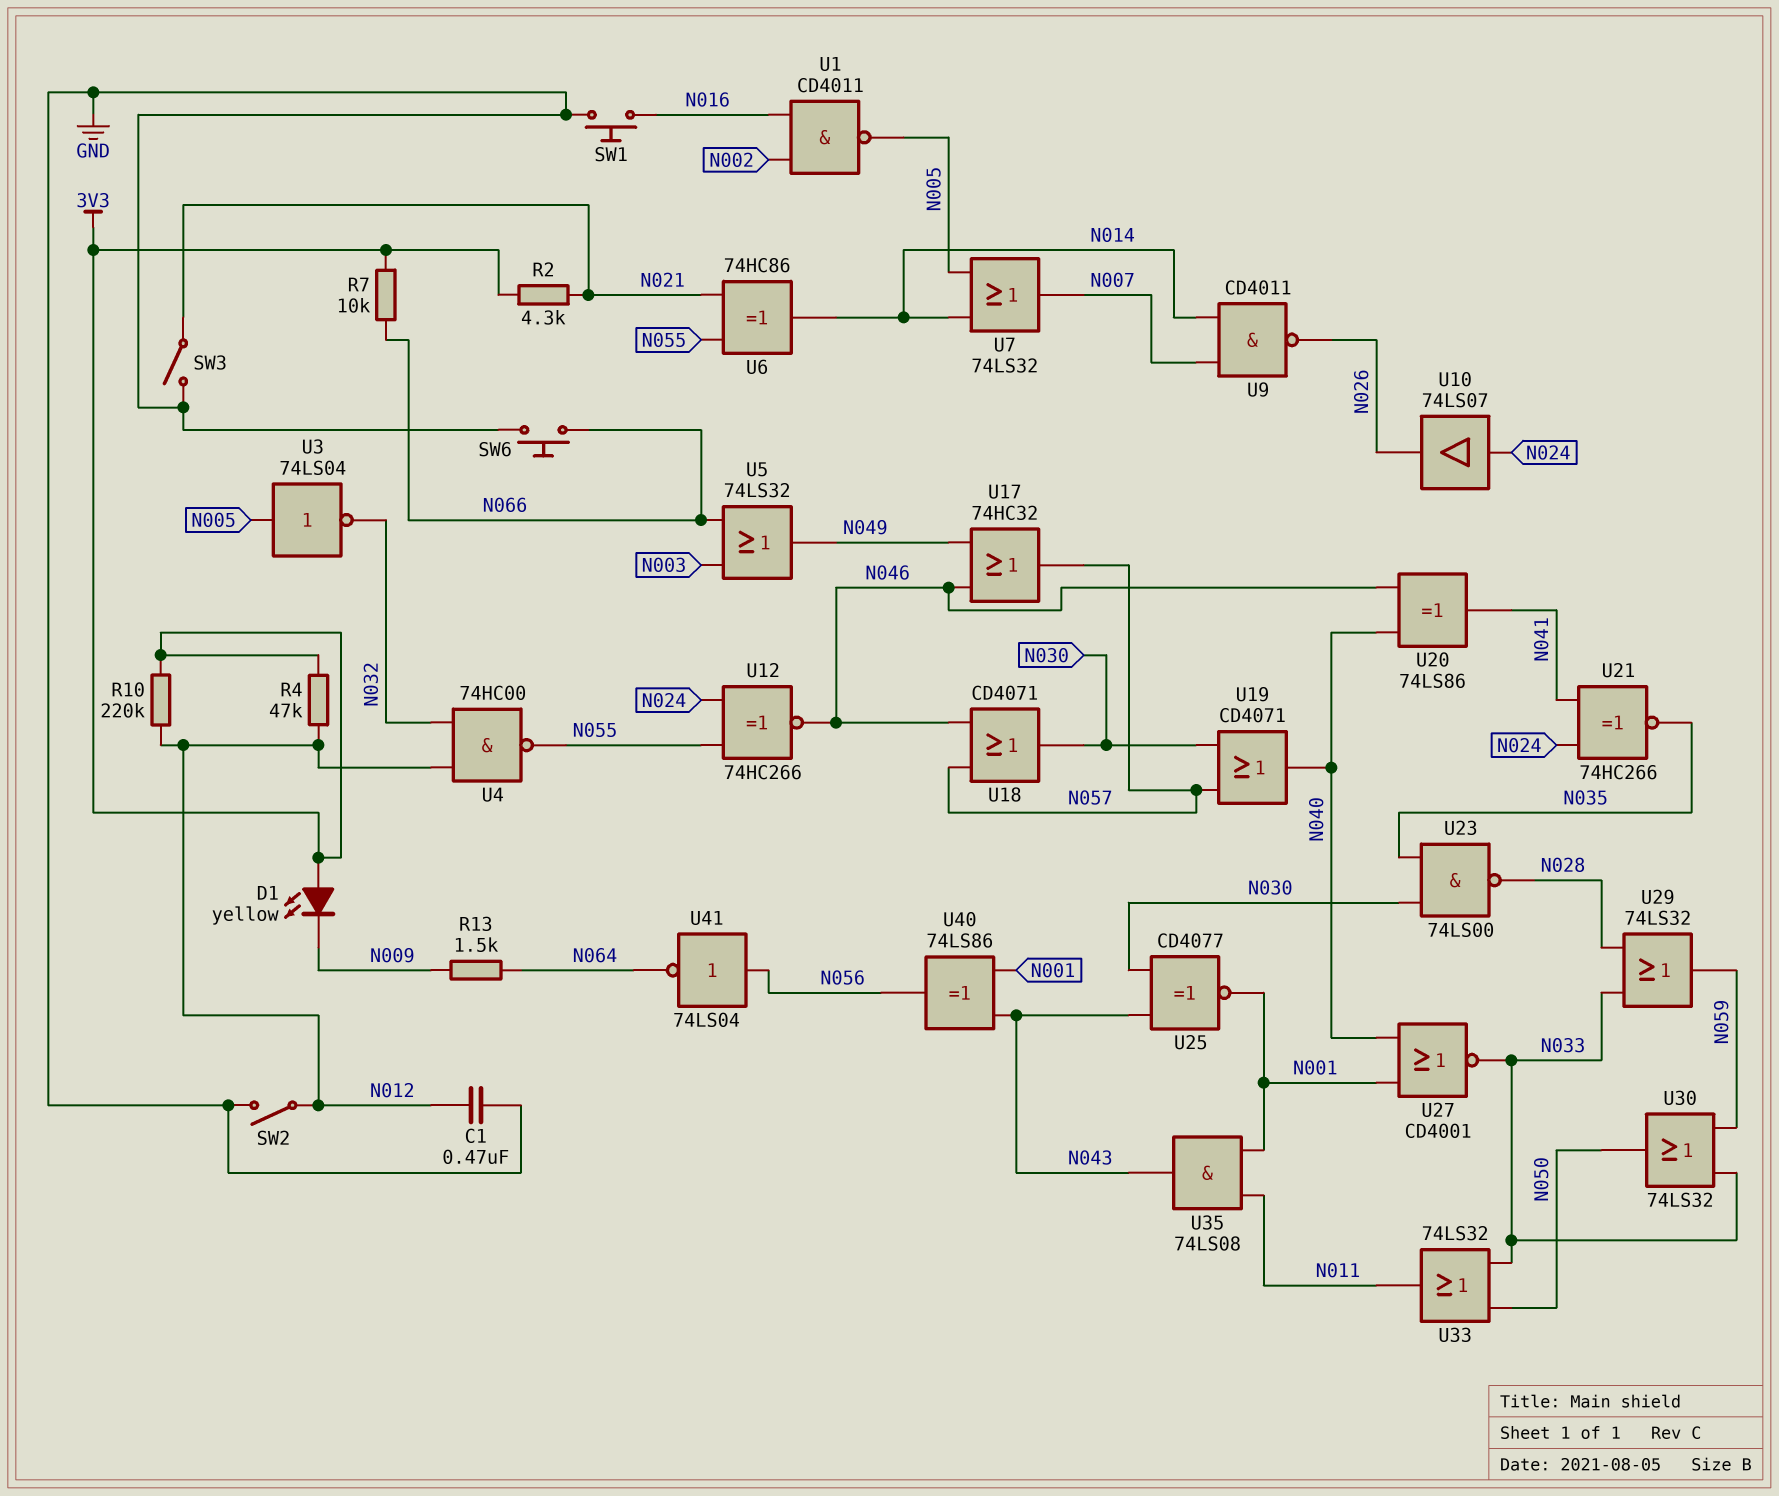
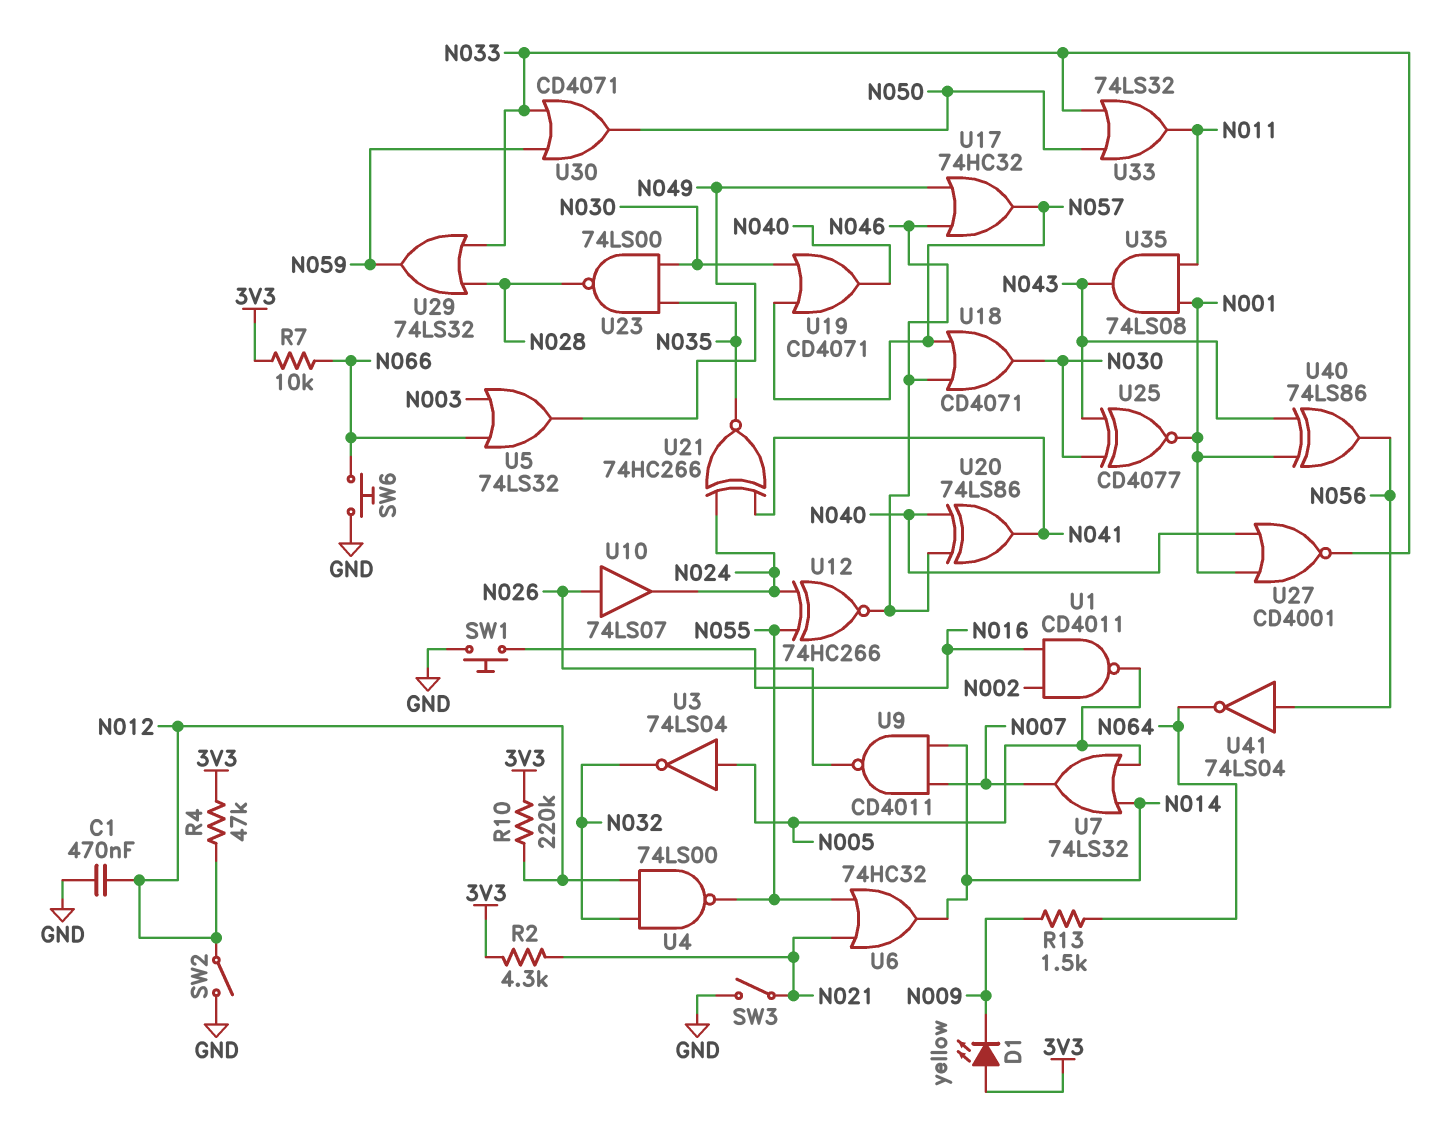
U4: NAND 74HC00 (in N012, in N032, out N055) -> NAND 74LS00 (in N012, in N032, out N055)
U6: XOR 74HC86 (in N021, in N055, out N014) -> OR 74HC32 (in N021, in N055, out N014)
U10: buffer 74LS07 (in N024, out N026) -> buffer 74LS07 (in N026, out N024)
U30: OR 74LS32 (in N033, in N059, out N050) -> OR CD4071 (in N033, in N059, out N050)

